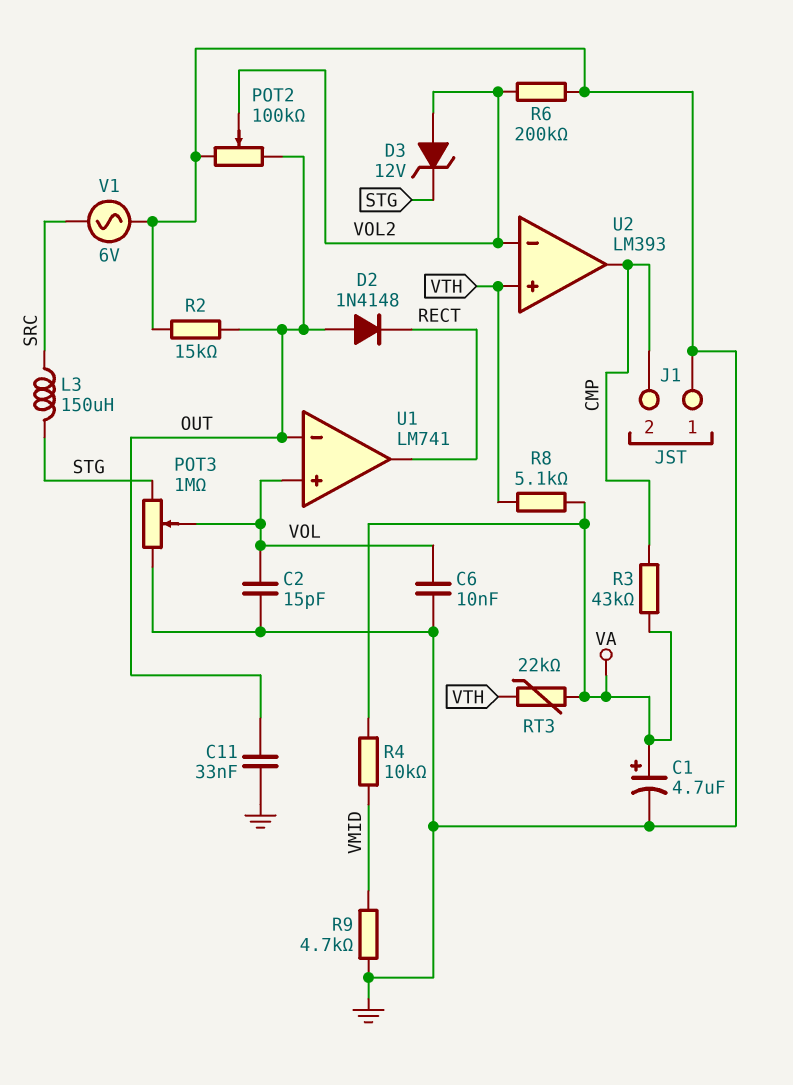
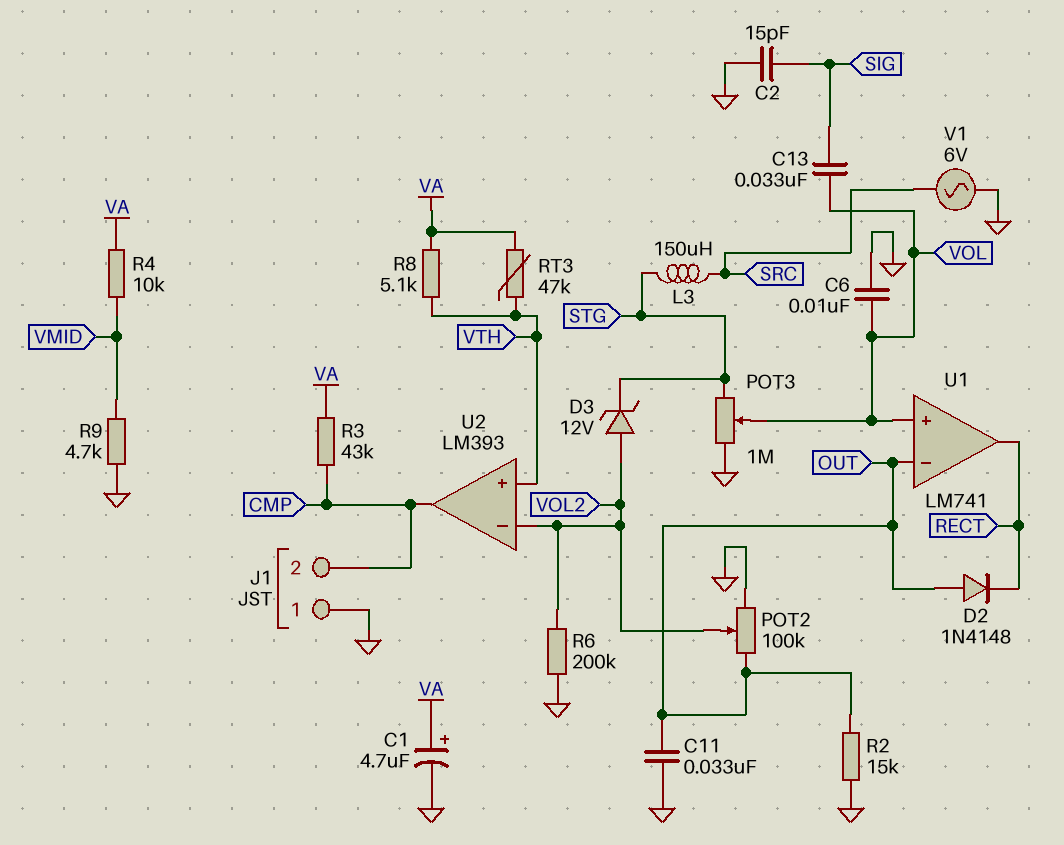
C2: 15pF (GND, VOL) -> 15pF (GND, SIG)
C13: none -> 33nF (SIG, VOL)
RT3: 22k (VA, VTH) -> 47k (VA, VTH)

